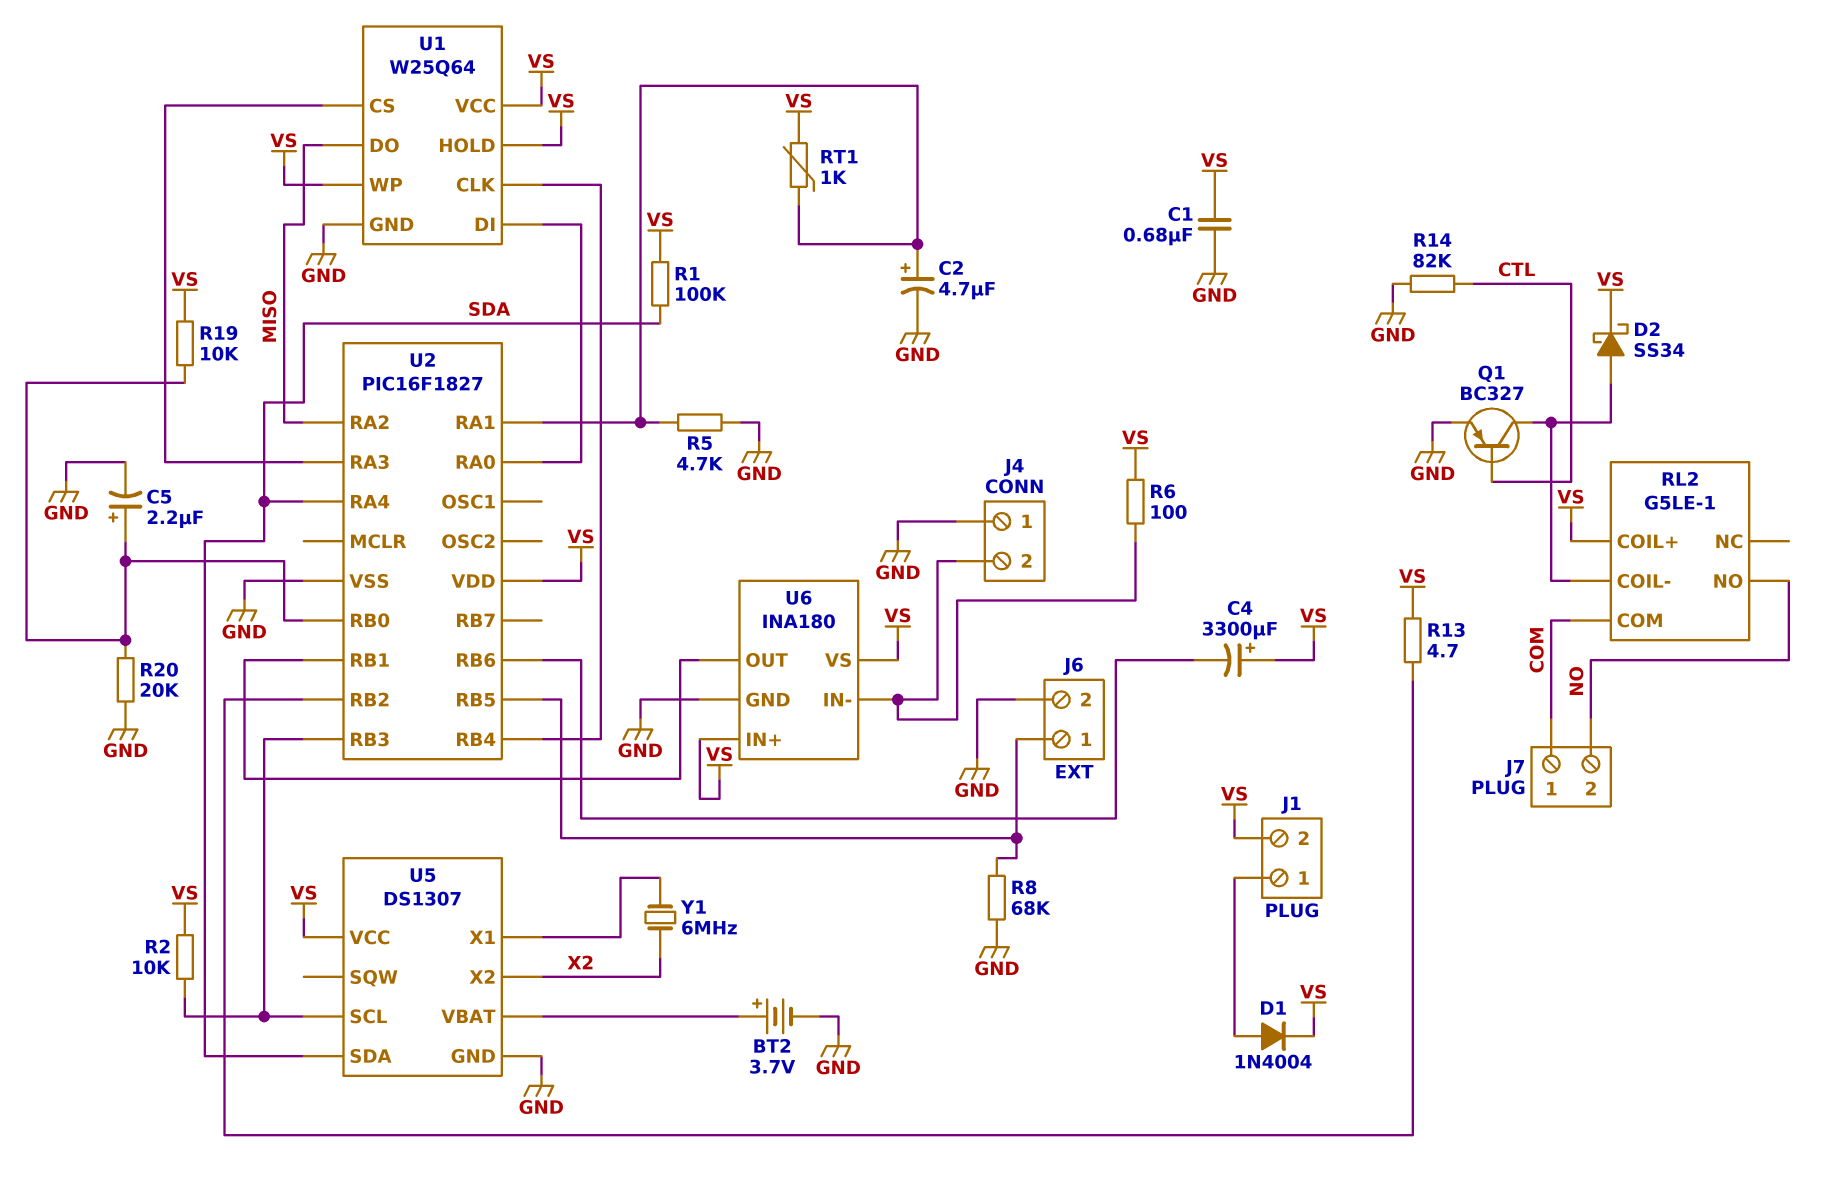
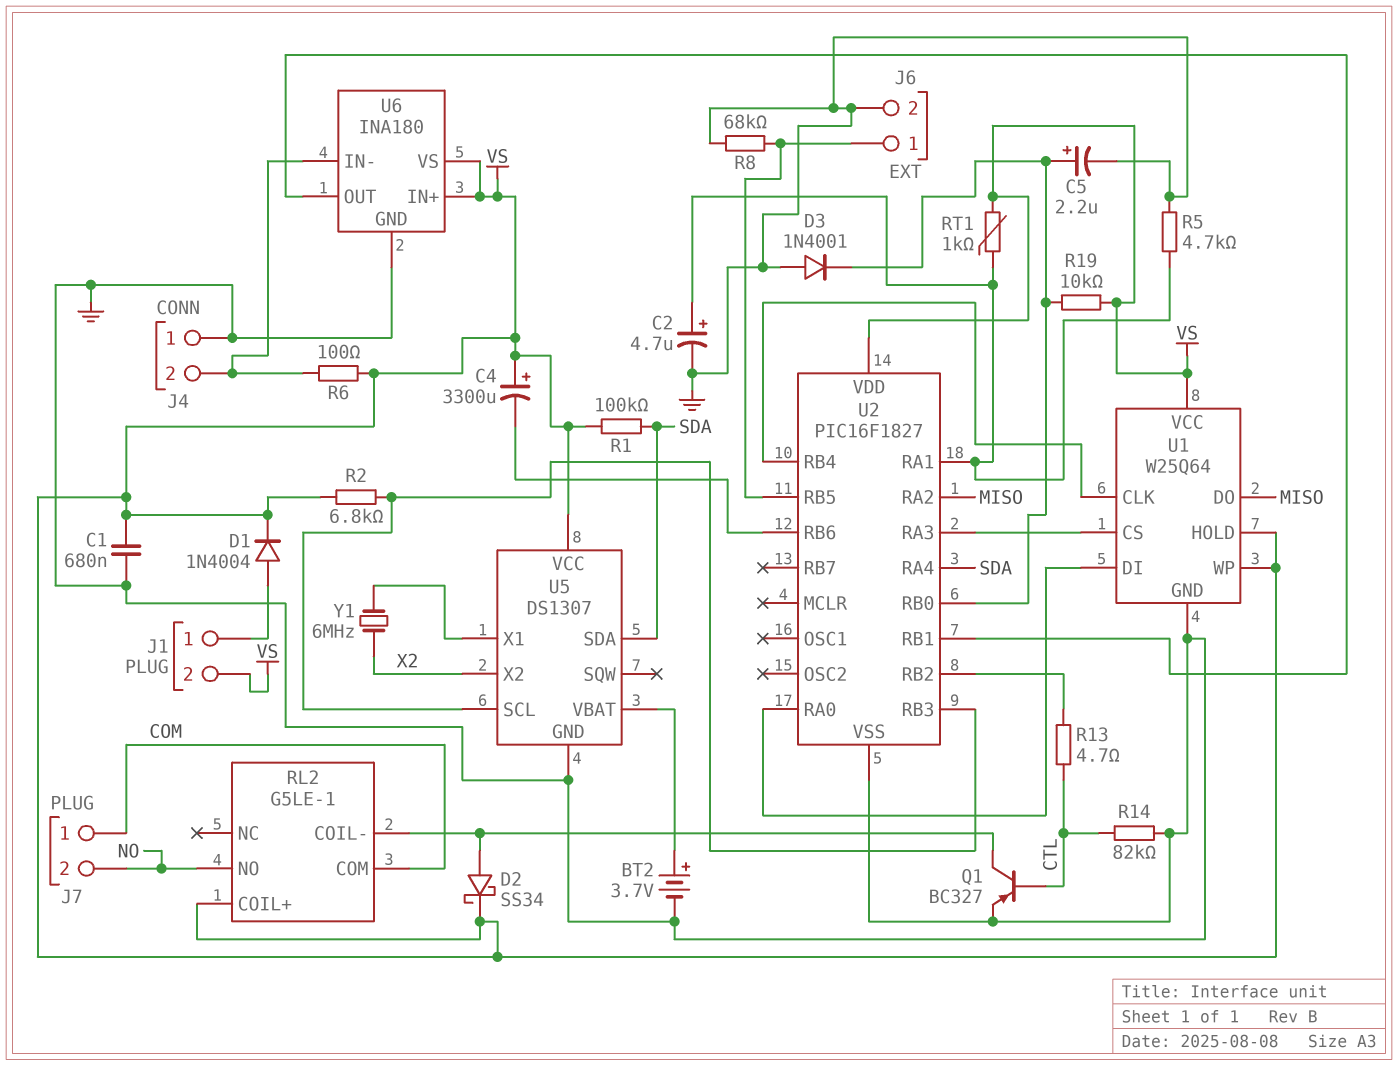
D3: none -> diode 1N4001 (A GND, K U2/RB0)
R2: 10k (U2/RB3, VS) -> 6.8k (U2/RB3, VS)
R13: 4.7 (U2/RB2, VS) -> 4.7 (CTL, U2/RB2)
R20: 20k (GND, U2/RB0) -> none

